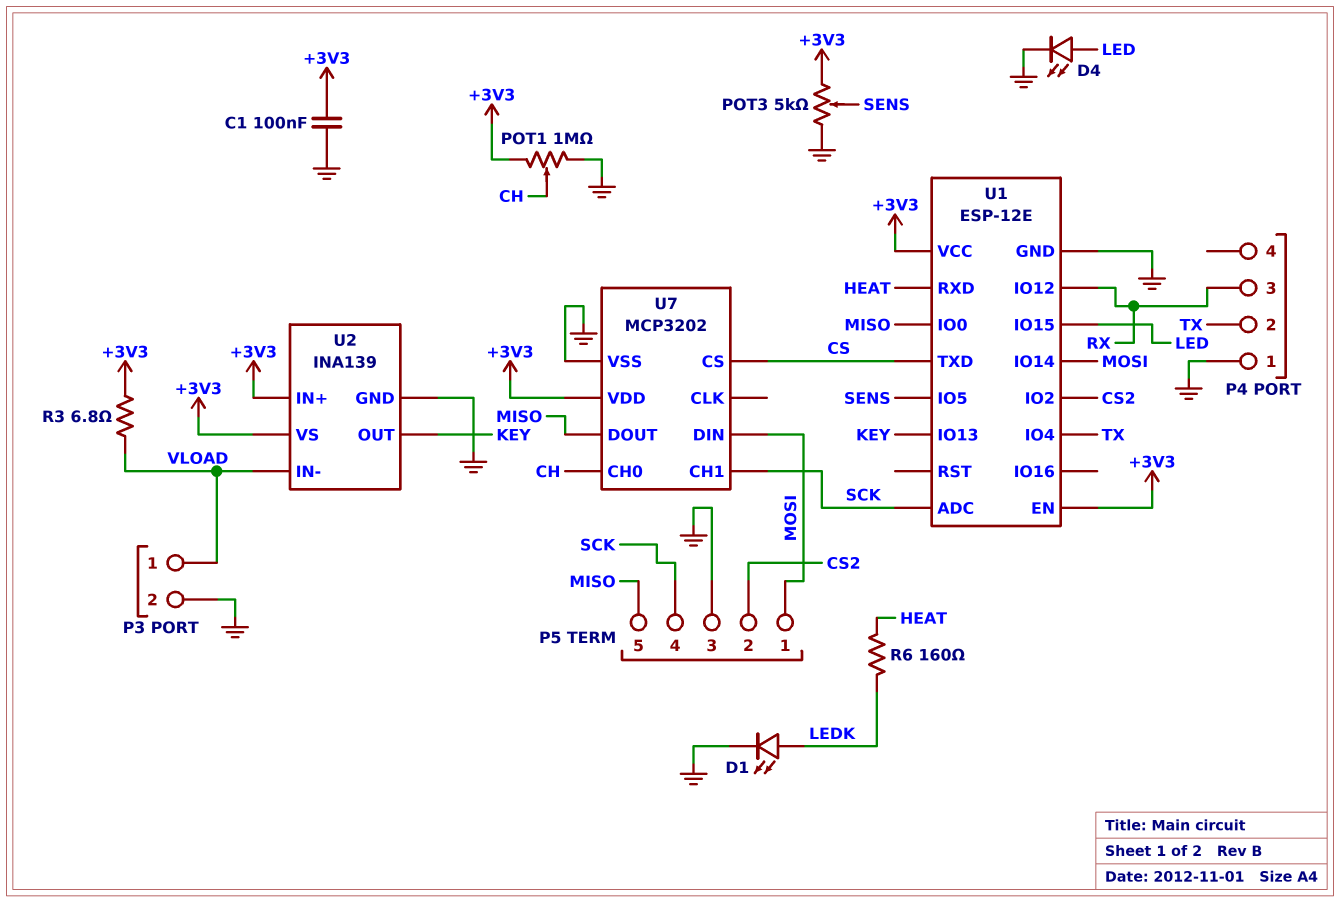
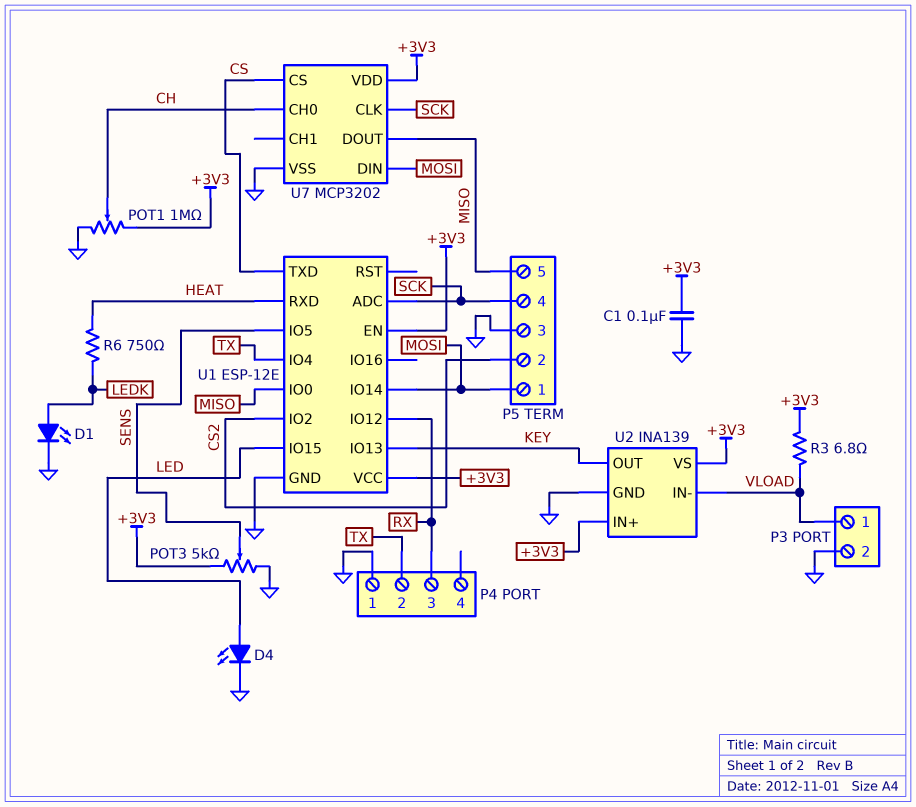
R6: 160 (HEAT, LEDK) -> 750 (HEAT, LEDK)
U7 pin CH1: SCK -> none
U7 pin CLK: none -> SCK

